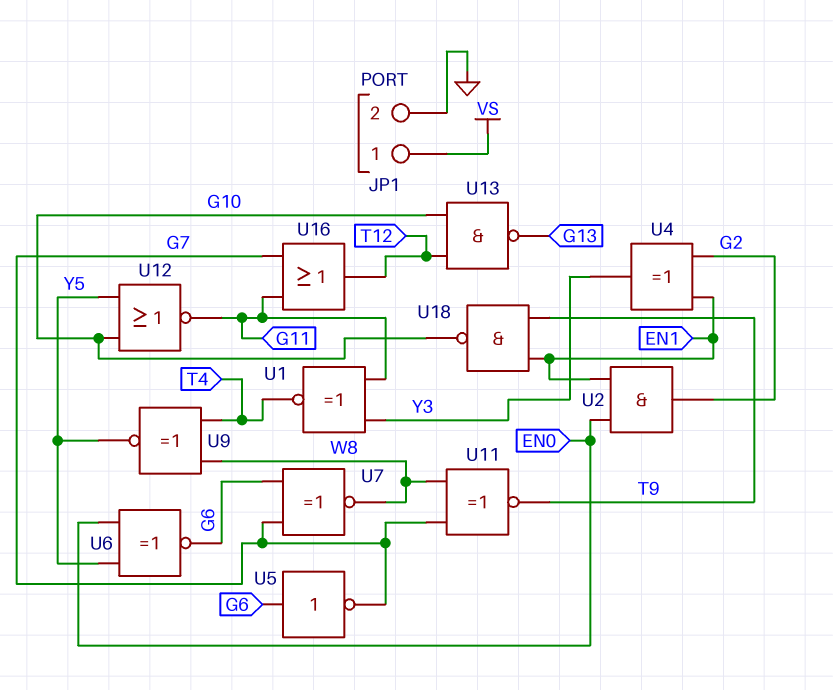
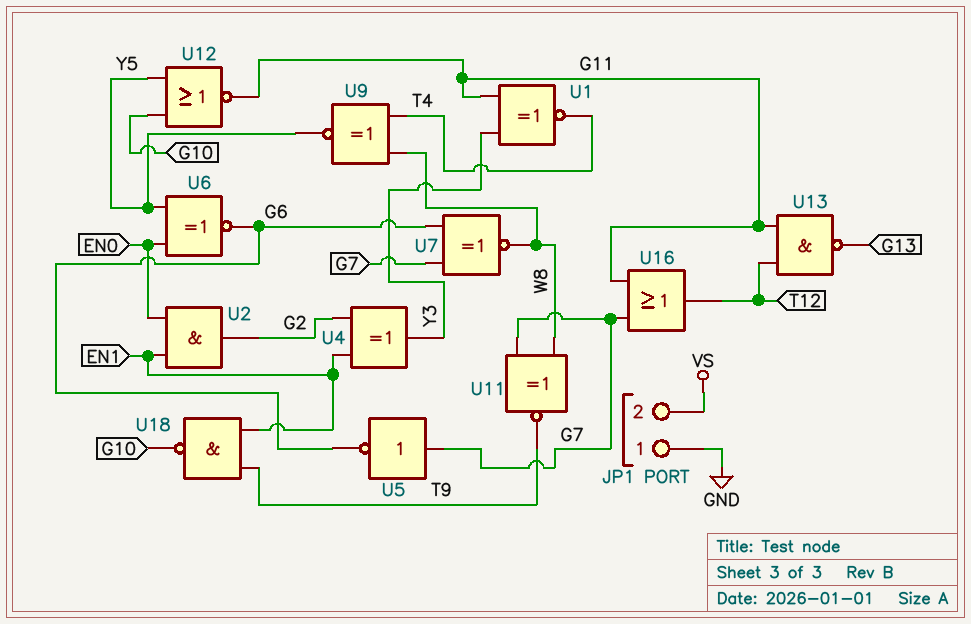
JP1 pin 1: VS -> GND
JP1 pin 2: GND -> VS
U5: NOT (in G6, out G7) -> NOT (in G7, out G6)
U13: NAND (in G10, in T12, out G13) -> NAND (in G11, in T12, out G13)

